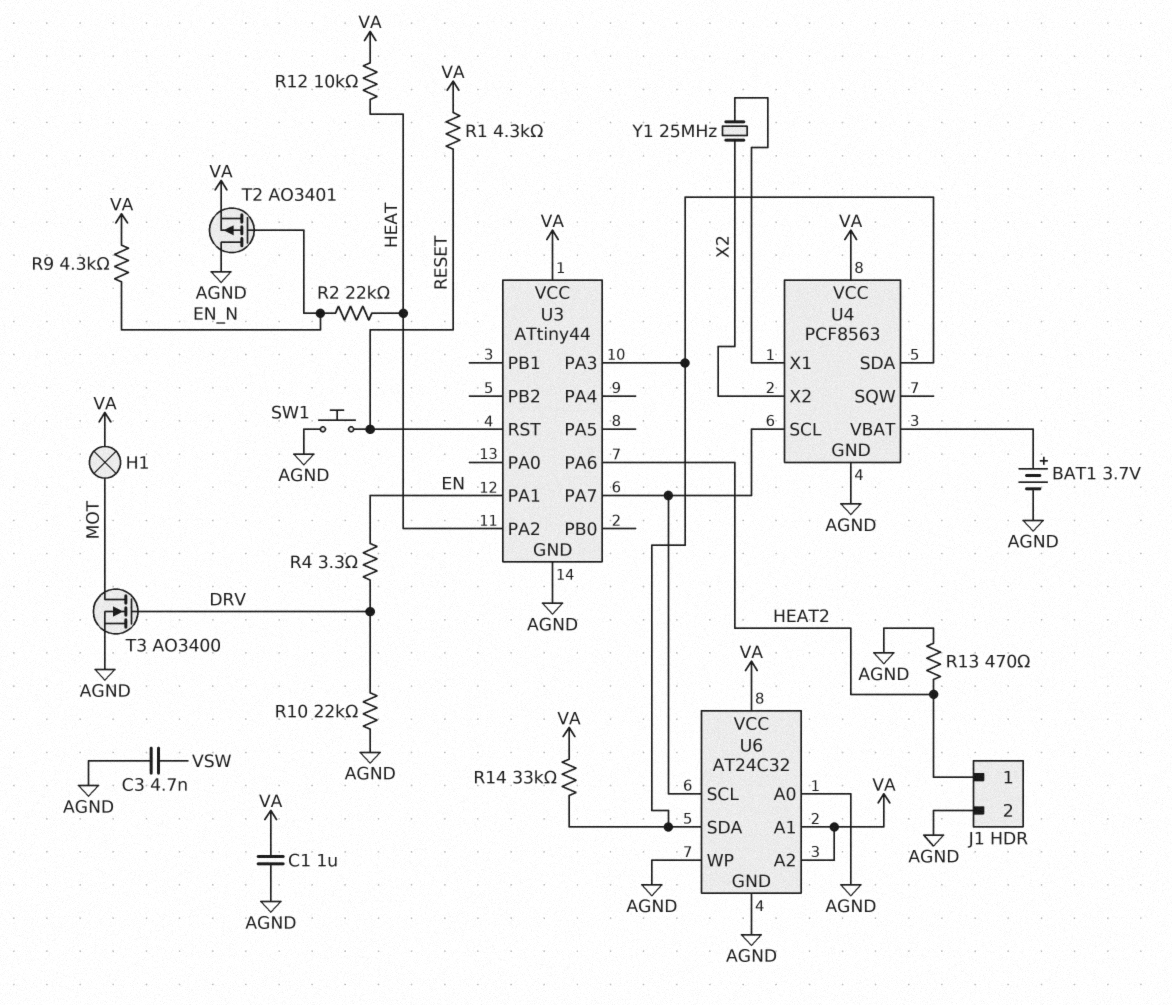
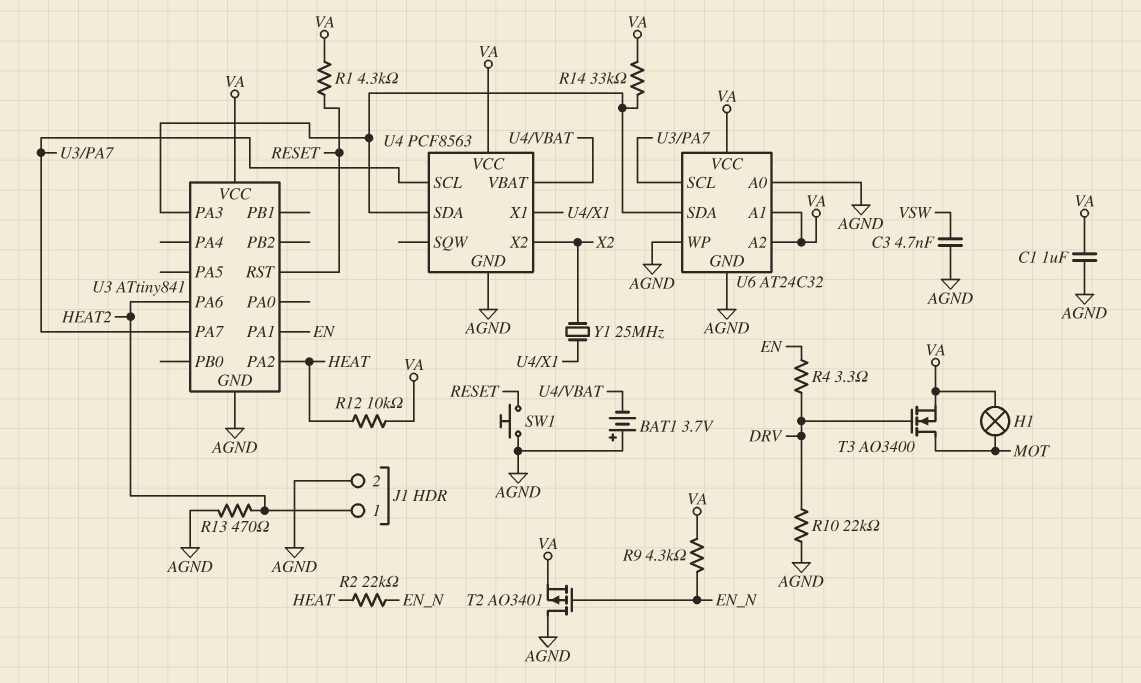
BAT1: 3.7V (plus U4/VBAT, minus AGND) -> 3.7V (plus AGND, minus U4/VBAT)
T3: NMOS AO3400 (G DRV, D MOT, S AGND) -> NMOS AO3400 (G DRV, D MOT, S VA)
U3: ATtiny44 -> ATtiny841

